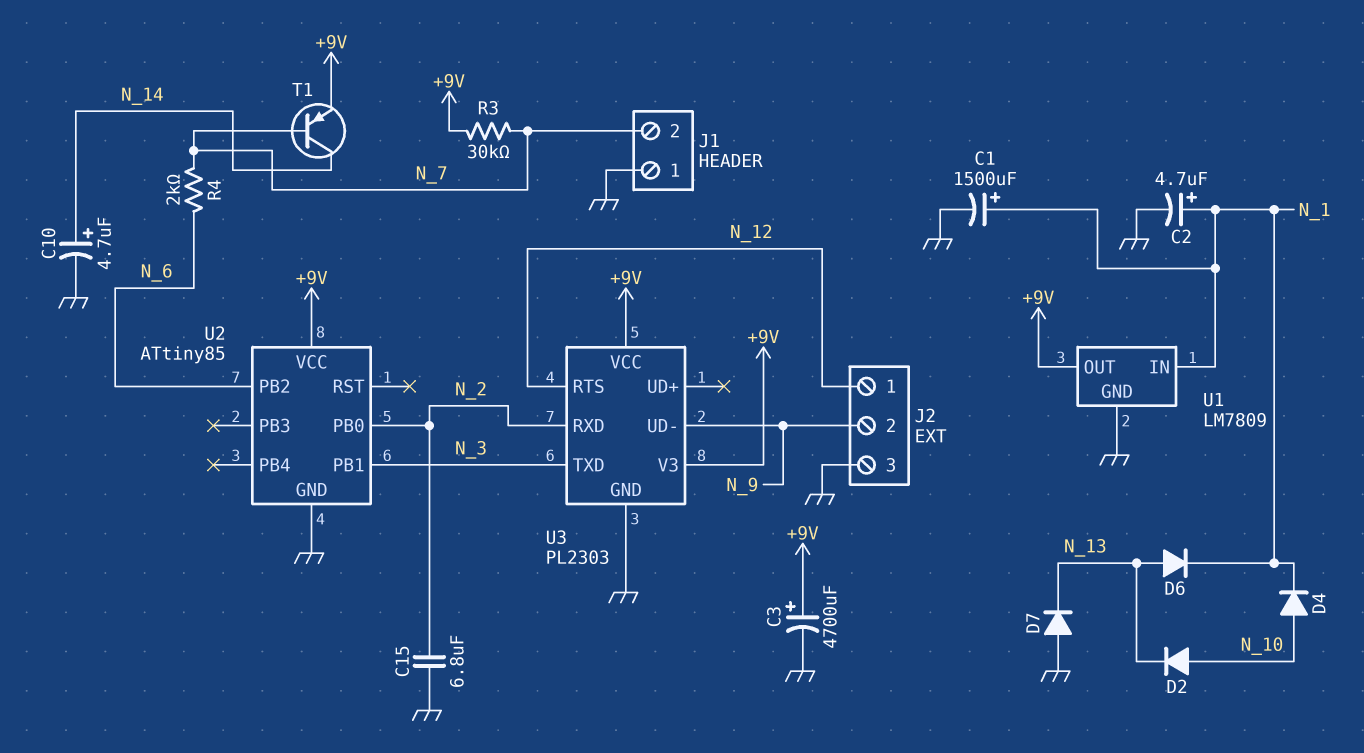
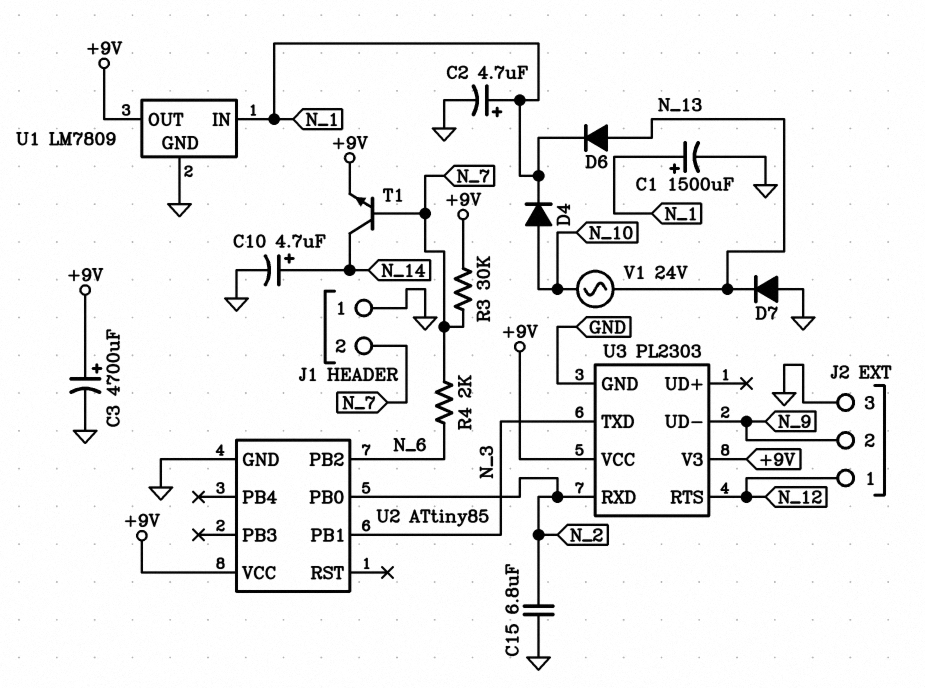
D2: diode (A N_10, K N_13) -> none
T1: PNP (B N_7, C N_14, E +9V) -> NPN (B N_7, C N_14, E +9V)
V1: none -> AC 24V (N_10, N_13)

